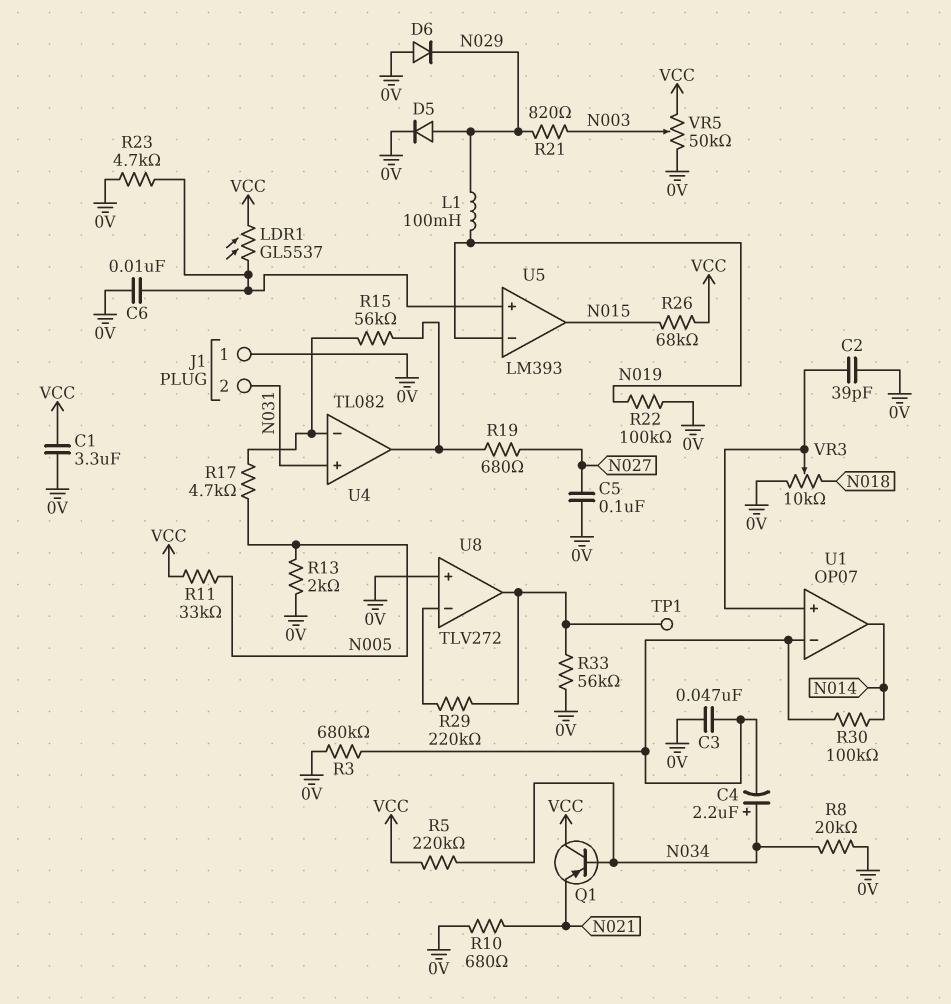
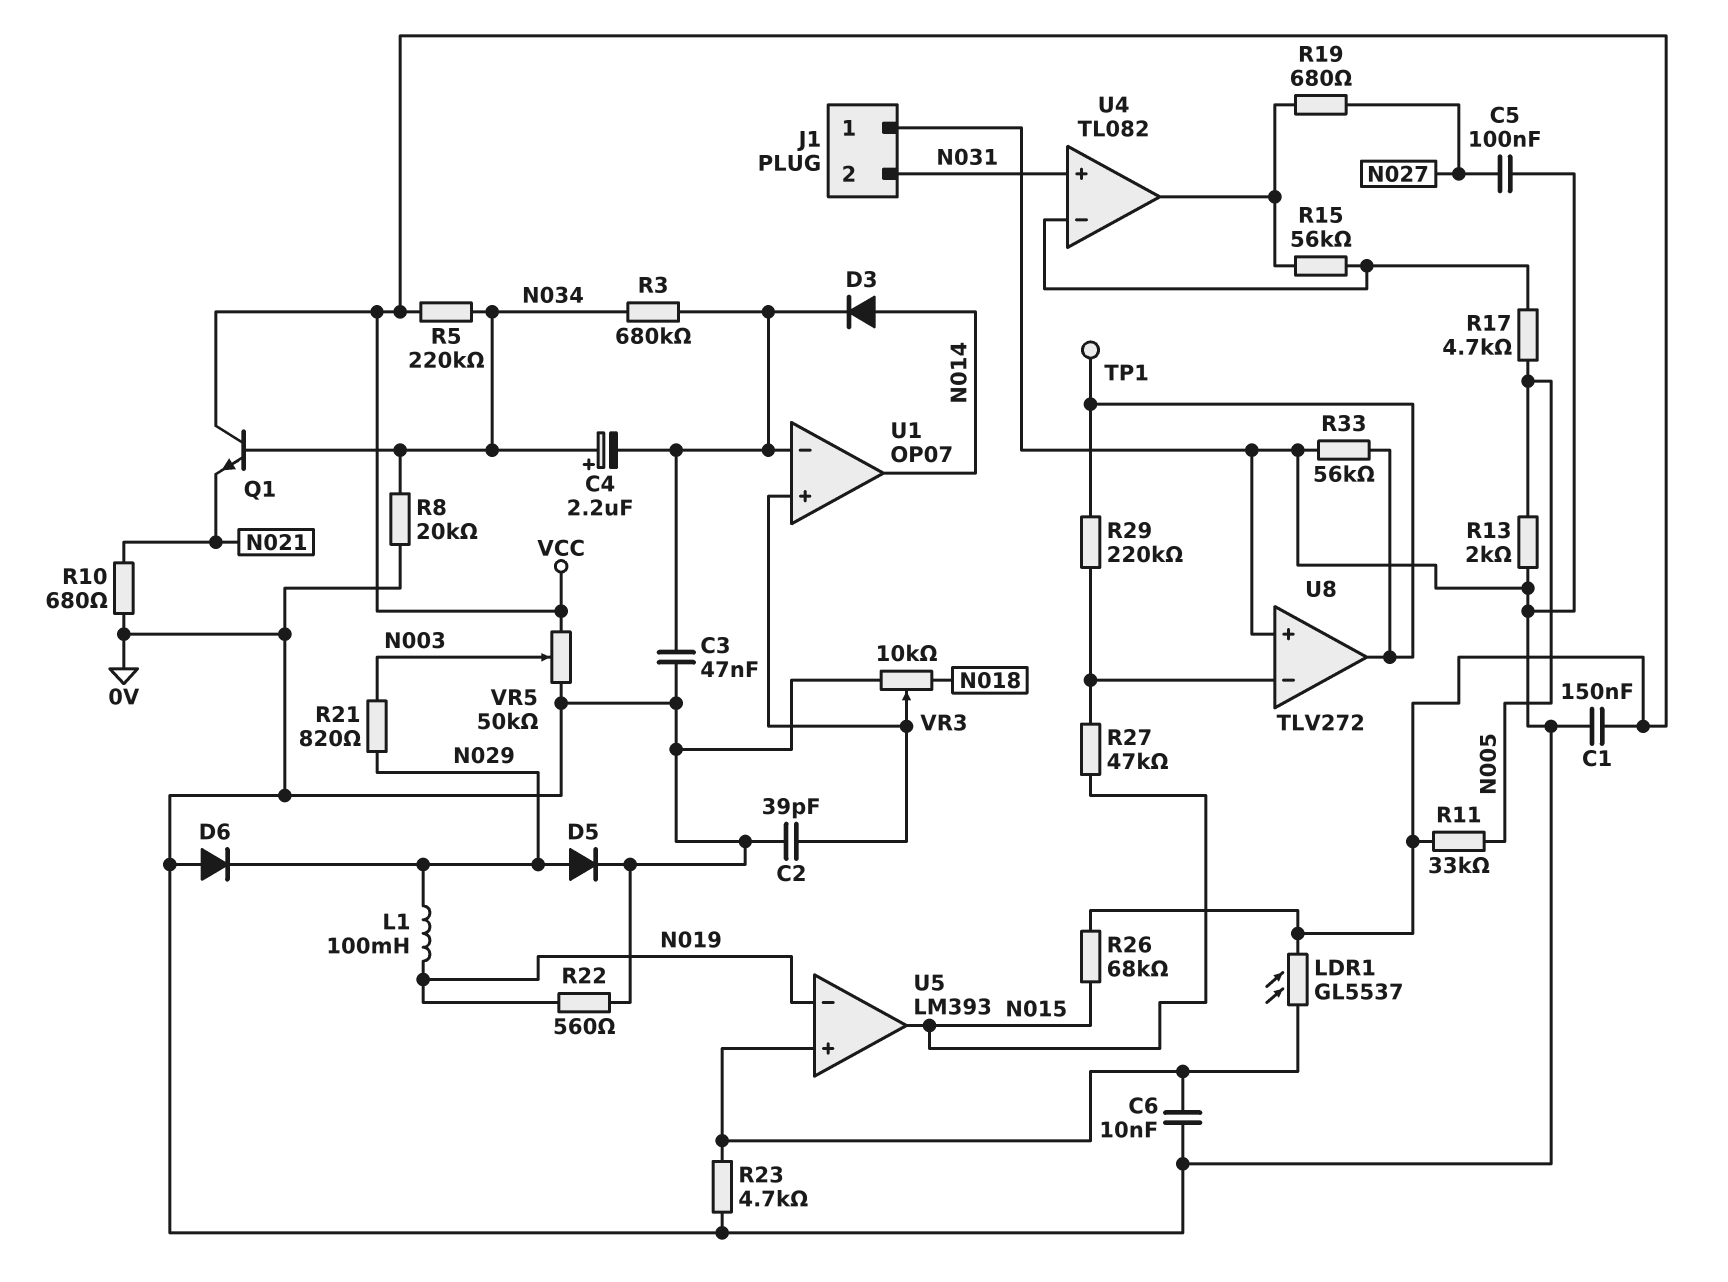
C1: 3.3uF (0V, VCC) -> 150nF (0V, VCC)
D3: none -> diode (A N014, K U1/in-)
Q1: PNP (B N034, C VCC, E N021) -> NPN (B N034, C VCC, E N021)
R3: 680k (0V, U1/in-) -> 680k (N034, U1/in-)
R22: 100k (0V, N019) -> 560 (0V, N019)
R27: none -> 47k (N015, U8/in-)
R30: 100k (N014, U1/in-) -> none

